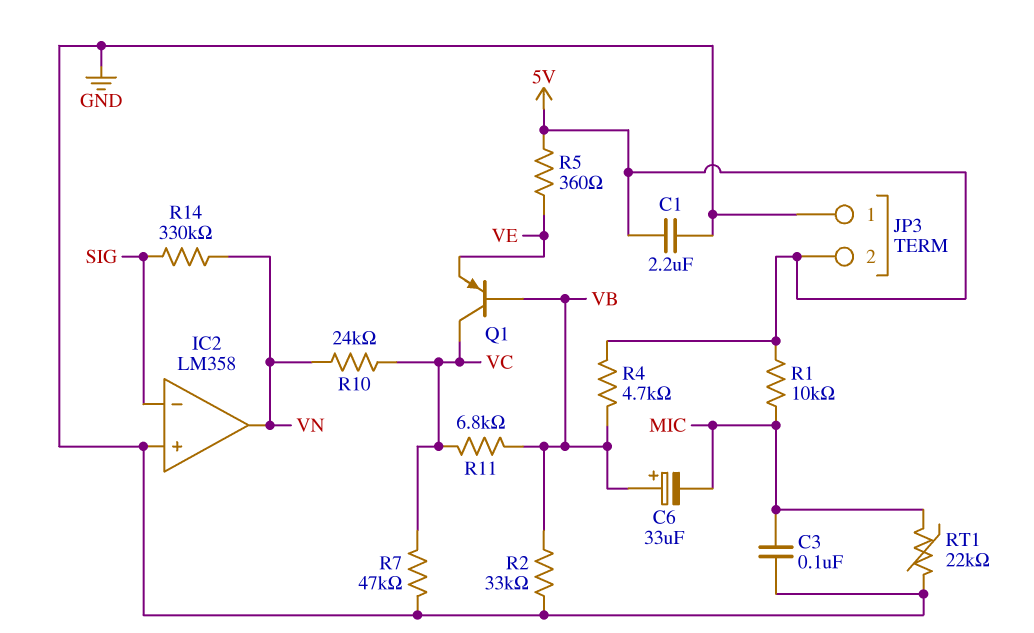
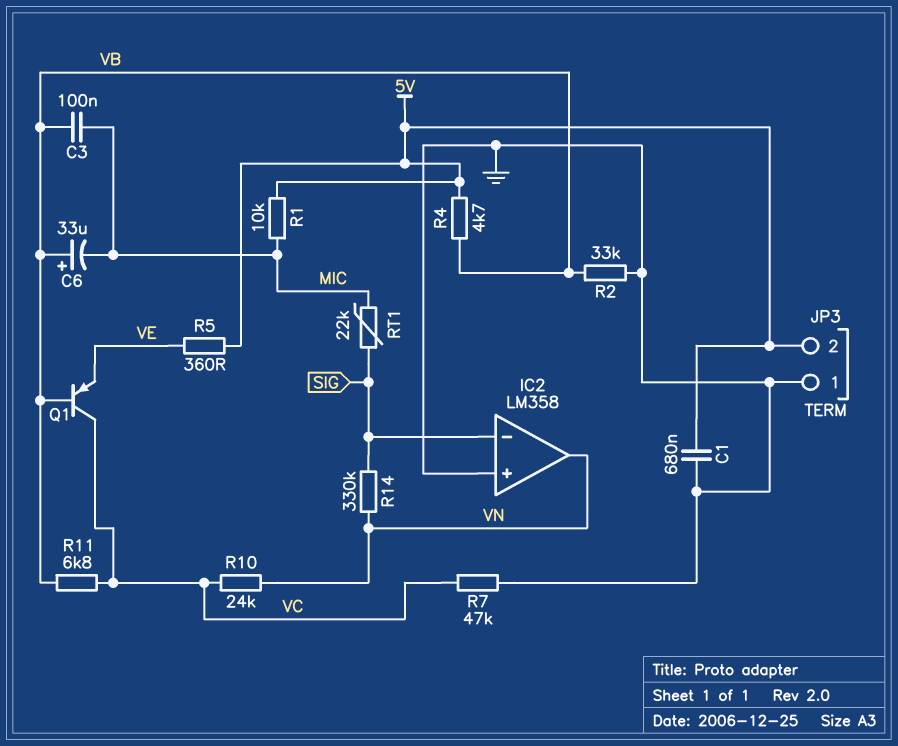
C1: 2.2uF (5V, GND) -> 680nF (5V, GND)
C3: 100nF (GND, MIC) -> 100nF (MIC, VB)
RT1: 22k (GND, MIC) -> 22k (MIC, SIG)

